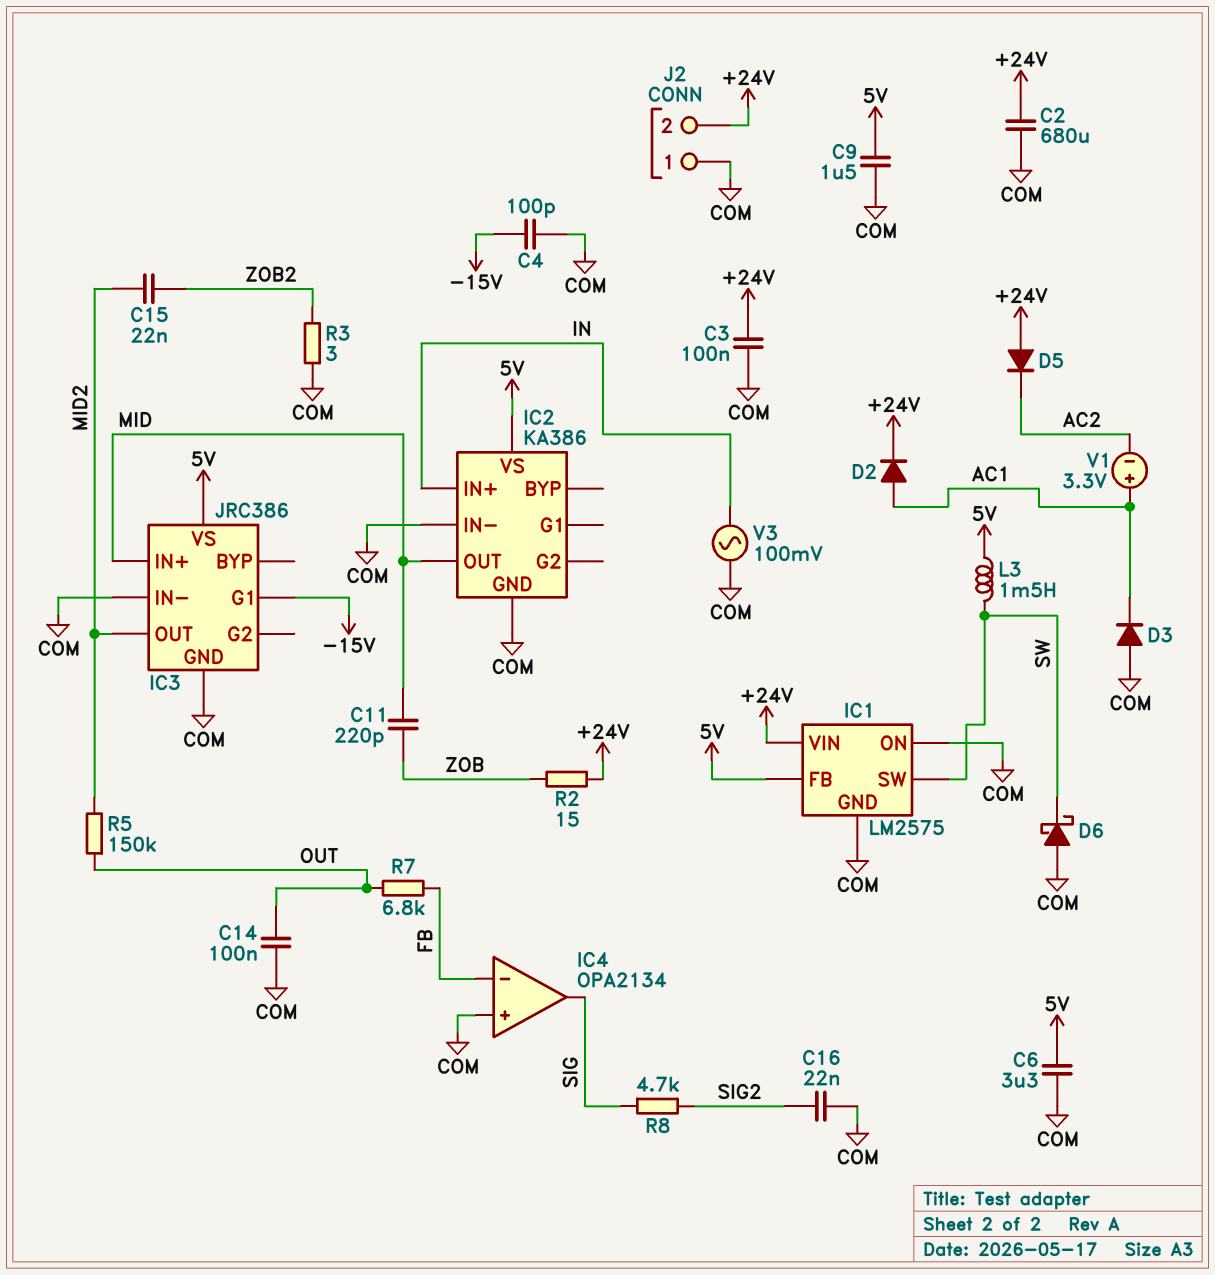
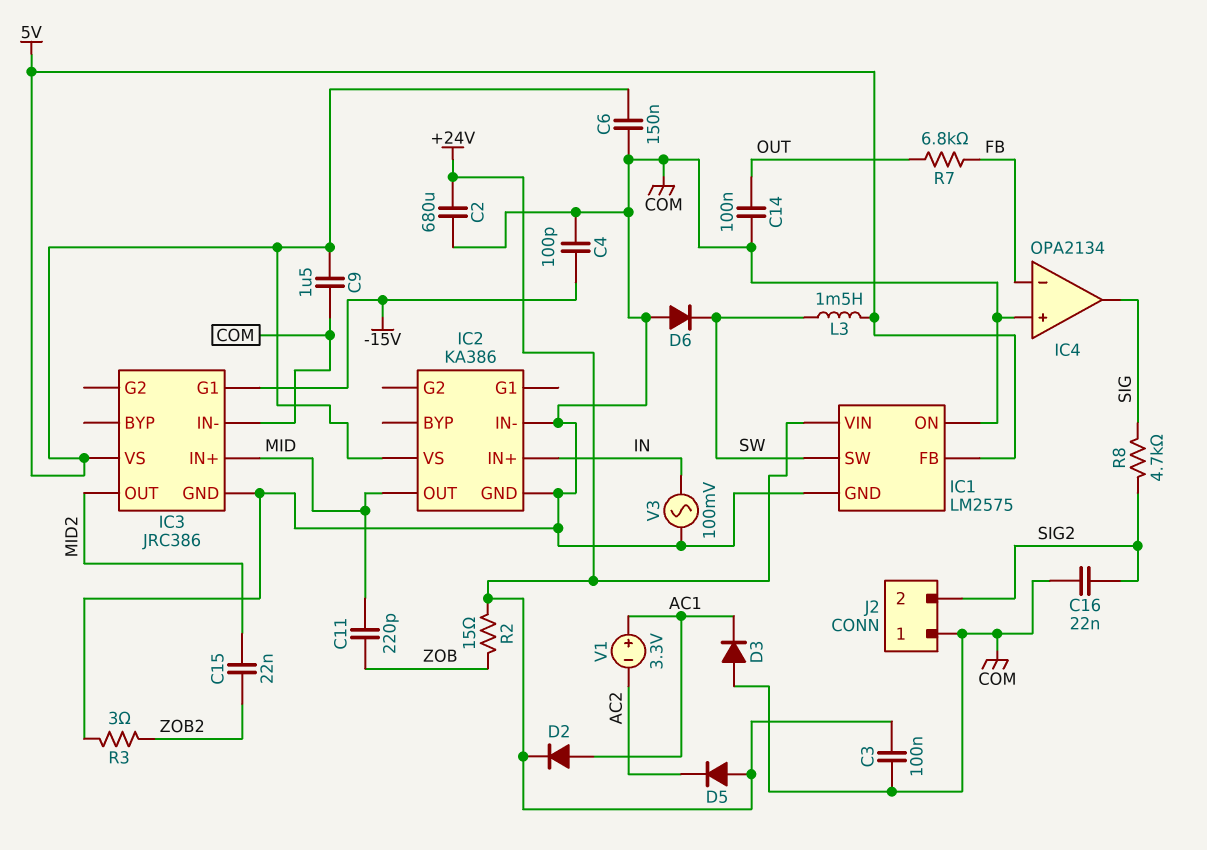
C6: 3.3uF (5V, COM) -> 150nF (5V, COM)
D6: schottky (A COM, K SW) -> diode (A COM, K SW)
J2 pin 2: +24V -> SIG2
R5: 150k (MID2, OUT) -> none

